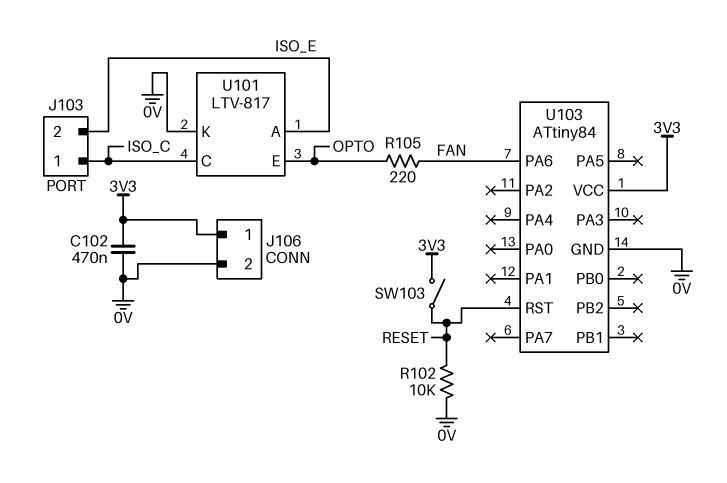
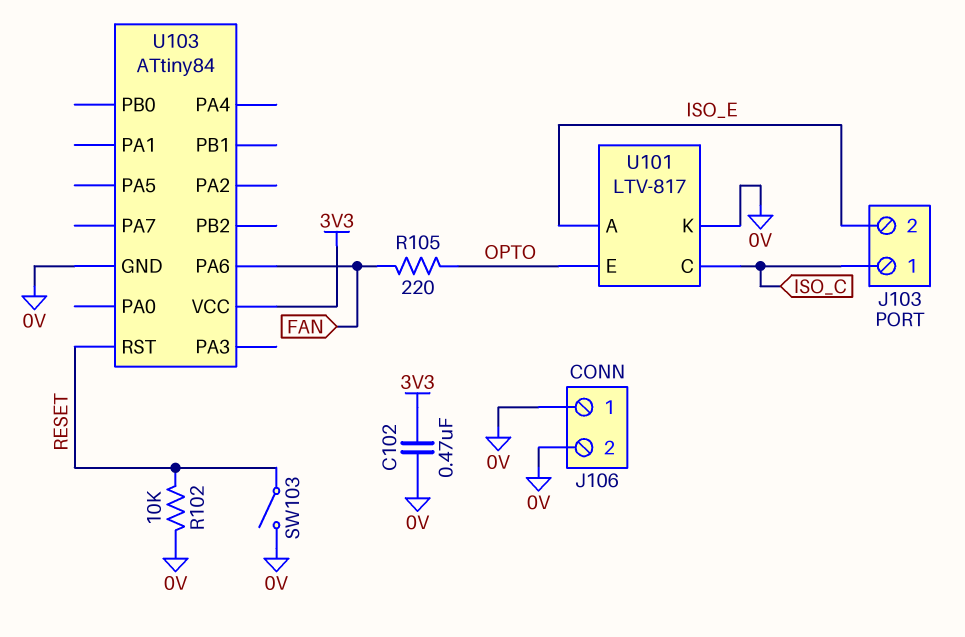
J106 pin 1: 3V3 -> 0V
SW103: switch (3V3, RESET) -> switch (0V, RESET)

